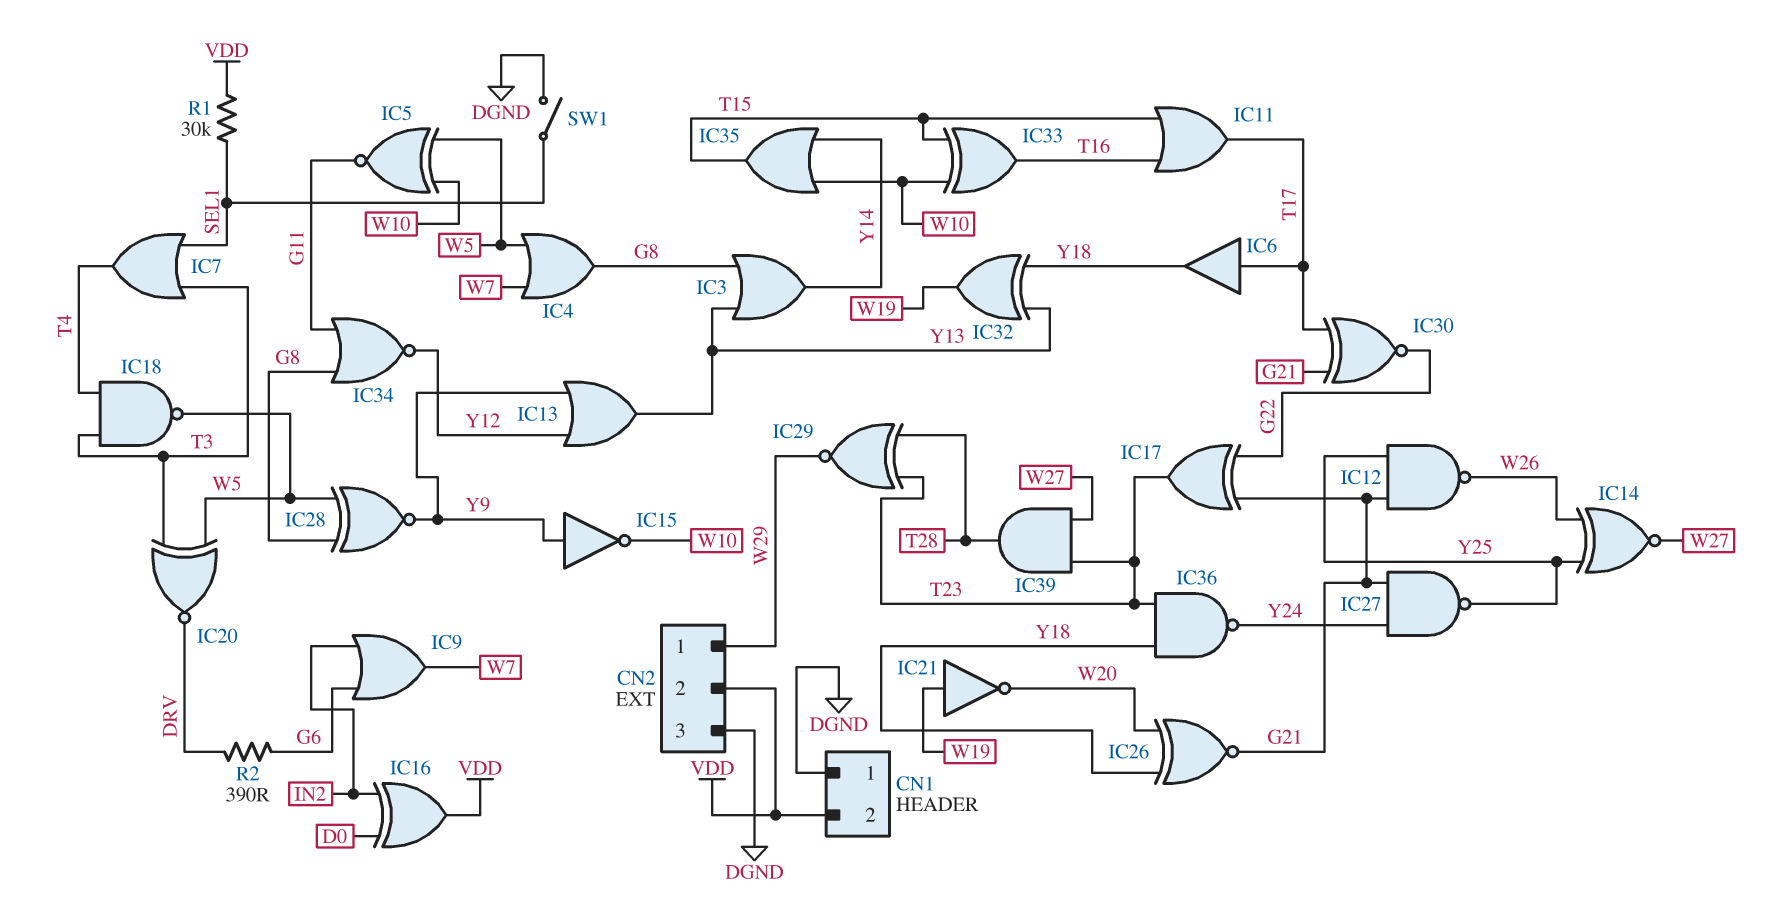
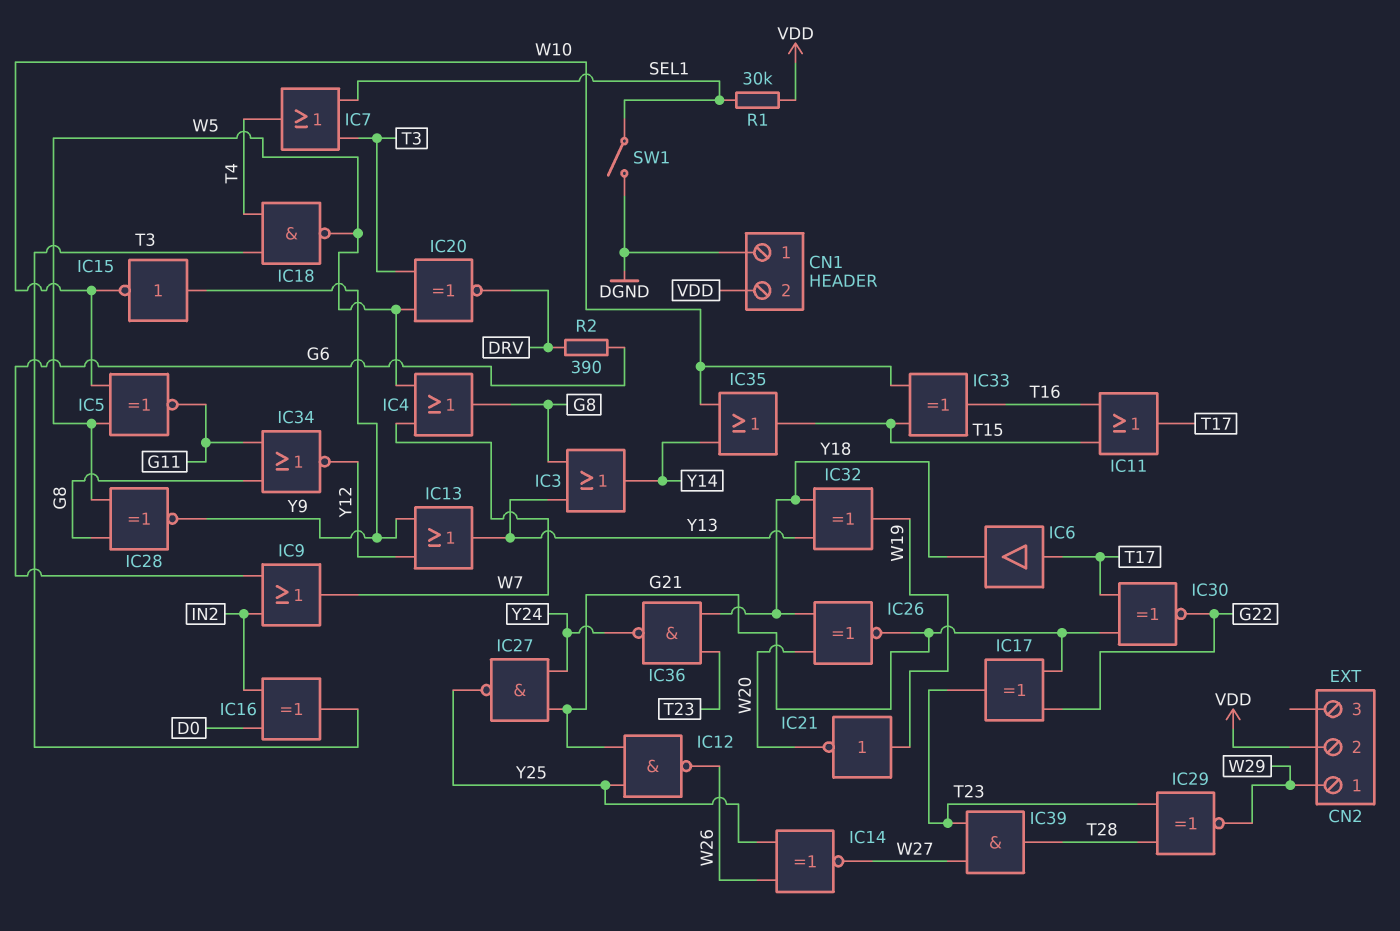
CN2 pin 3: DGND -> none
IC16: XOR (in D0, in IN2, out VDD) -> XOR (in D0, in IN2, out T3)

